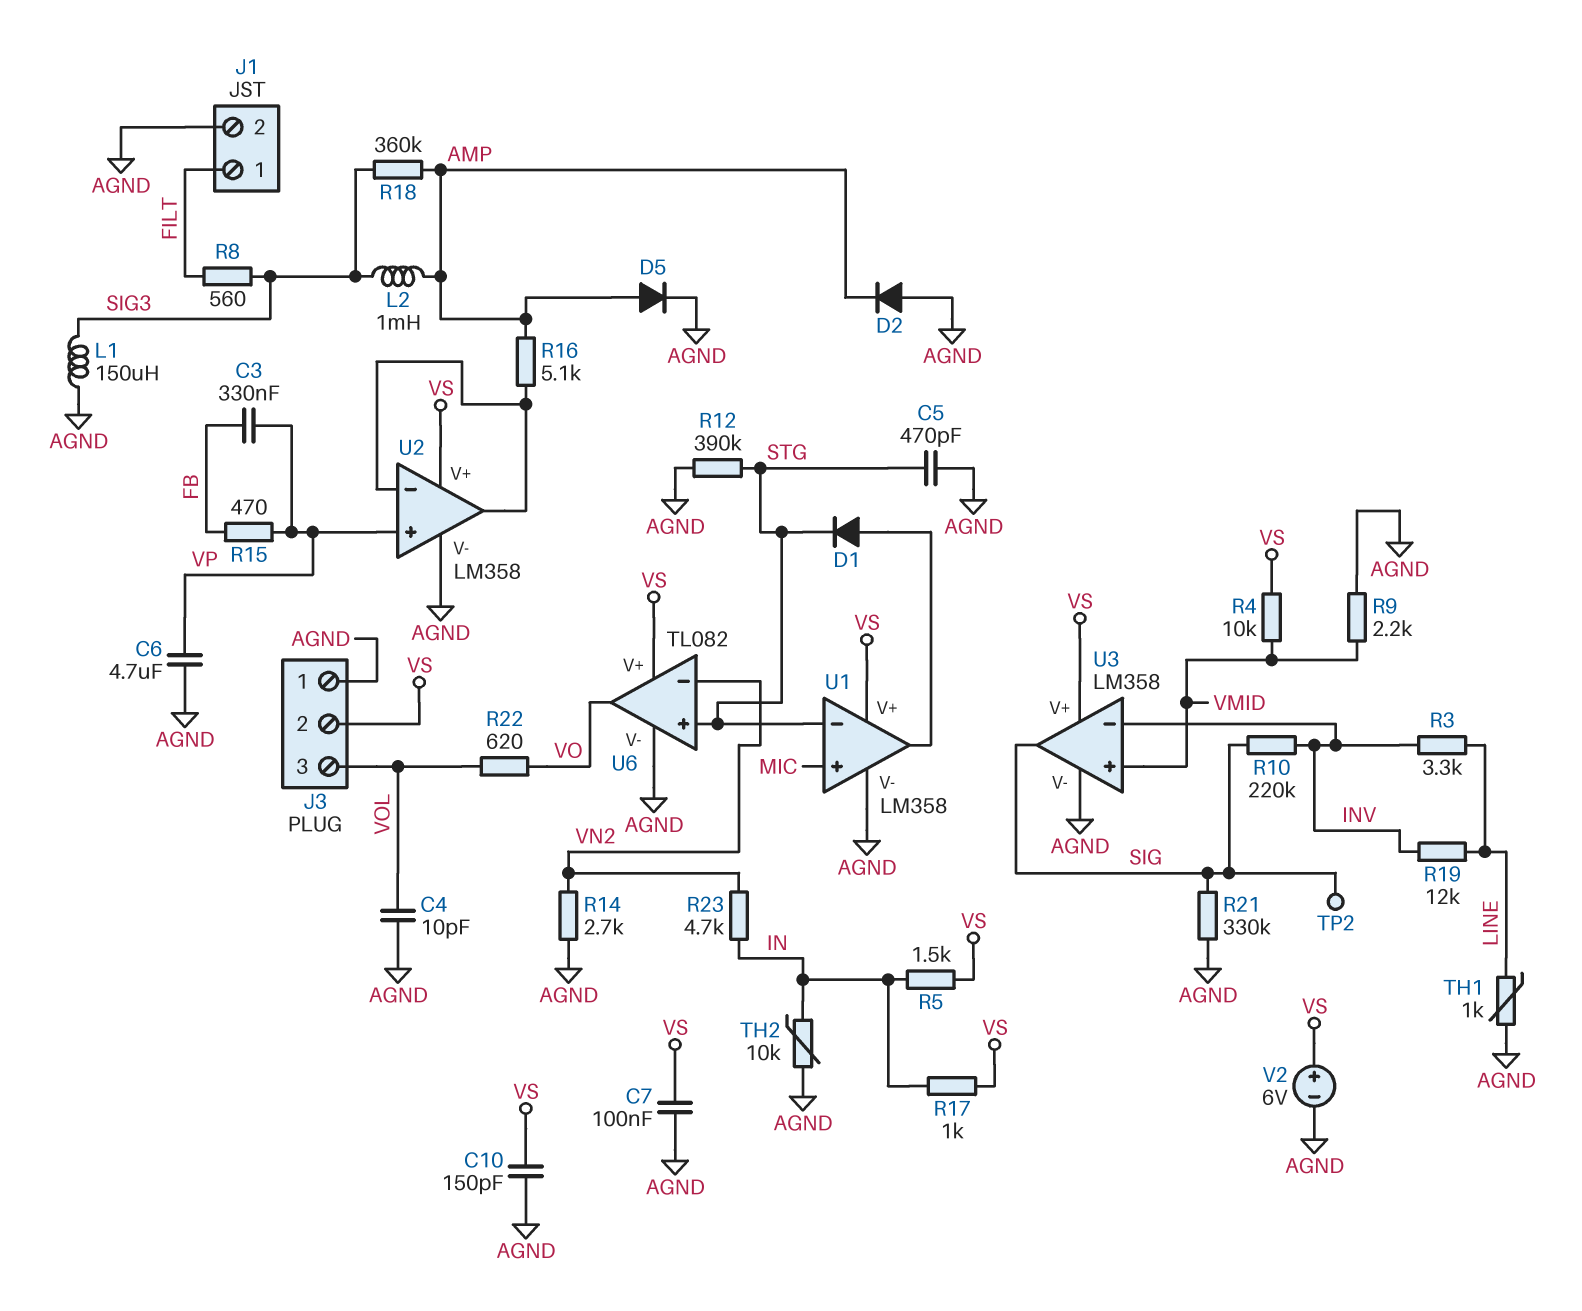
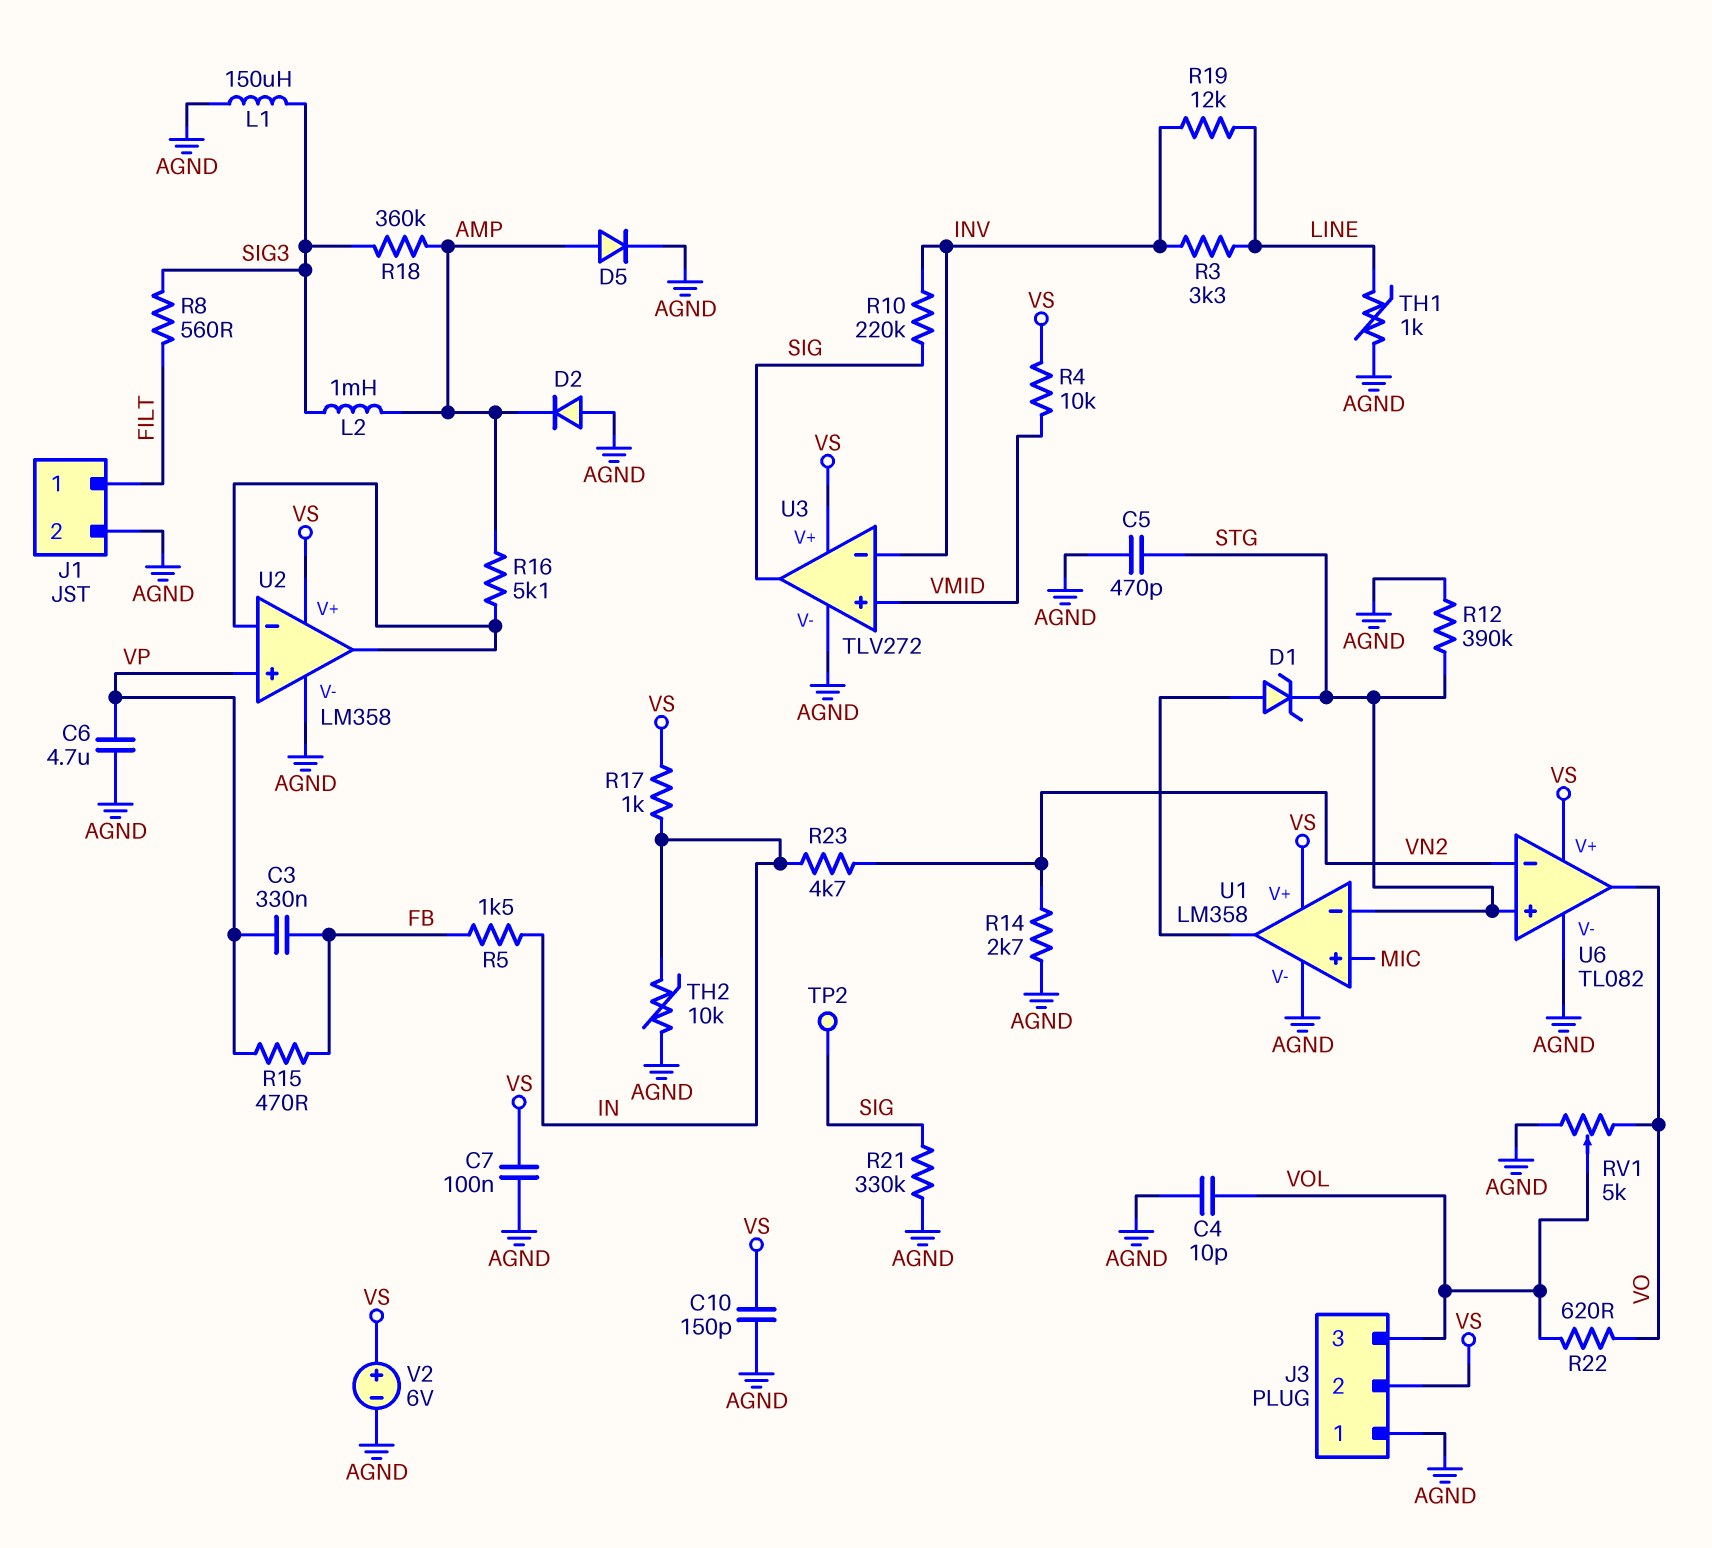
D1: diode (A U1/out, K STG) -> zener (A U1/out, K STG)
R5: 1.5k (IN, VS) -> 1.5k (FB, IN)
R9: 2.2k (AGND, VMID) -> none
RV1: none -> 5k (AGND, VO, wiper VOL)
U3: LM358 -> TLV272

